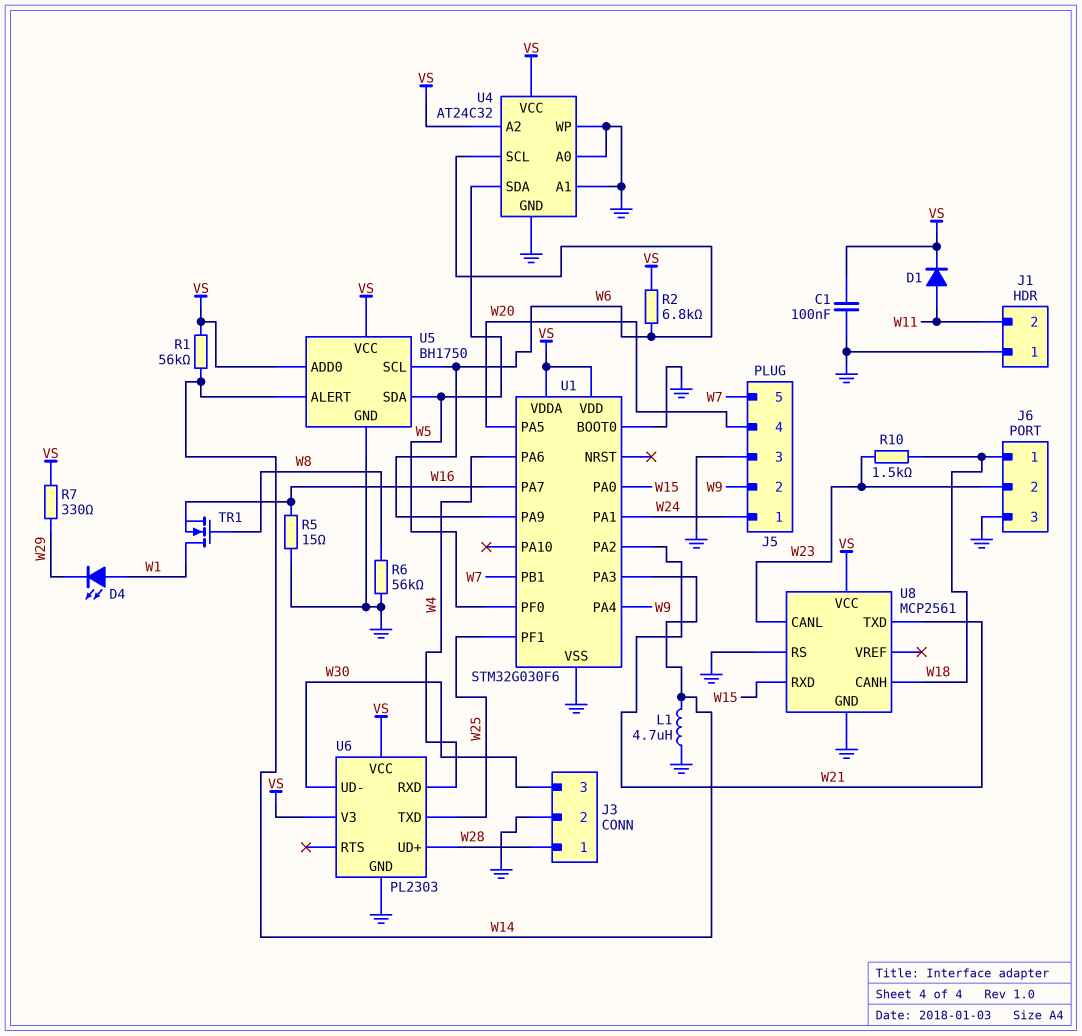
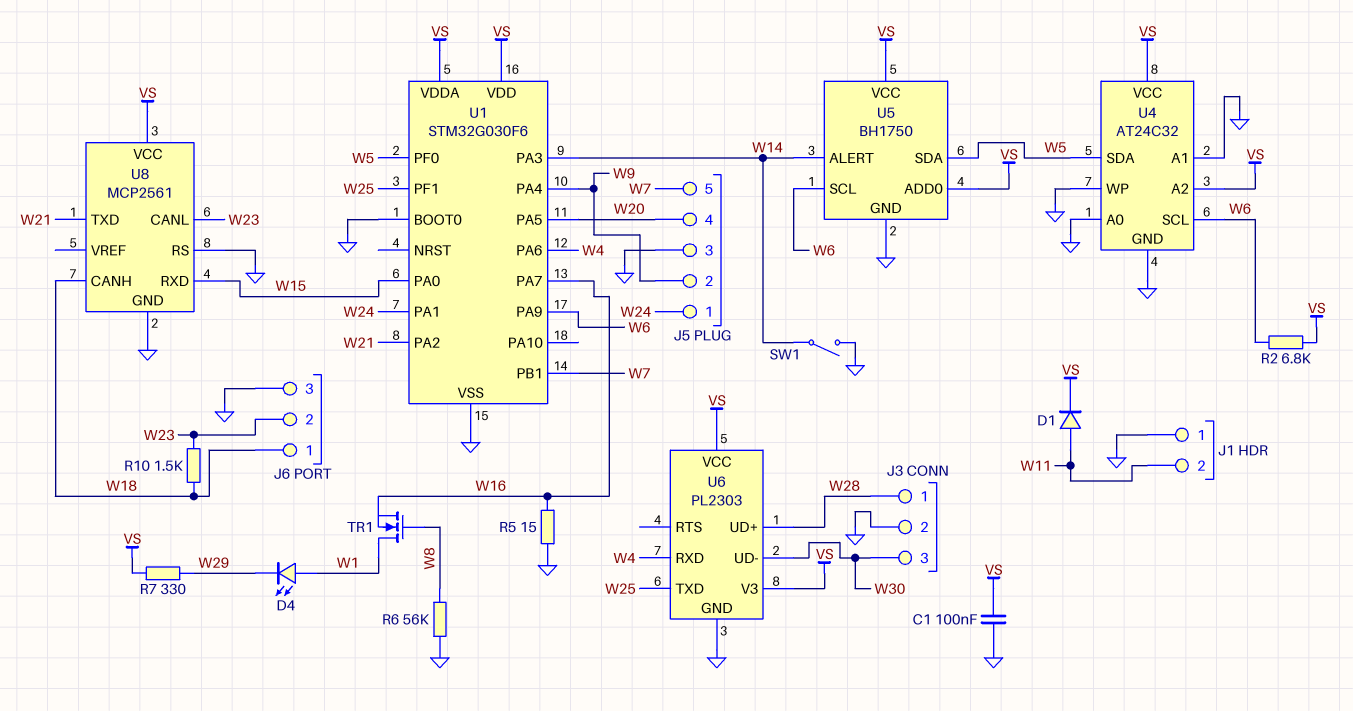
L1: 4.7uH (GND, W14) -> none
R1: 56k (VS, W14) -> none
SW1: none -> switch (GND, W14)

